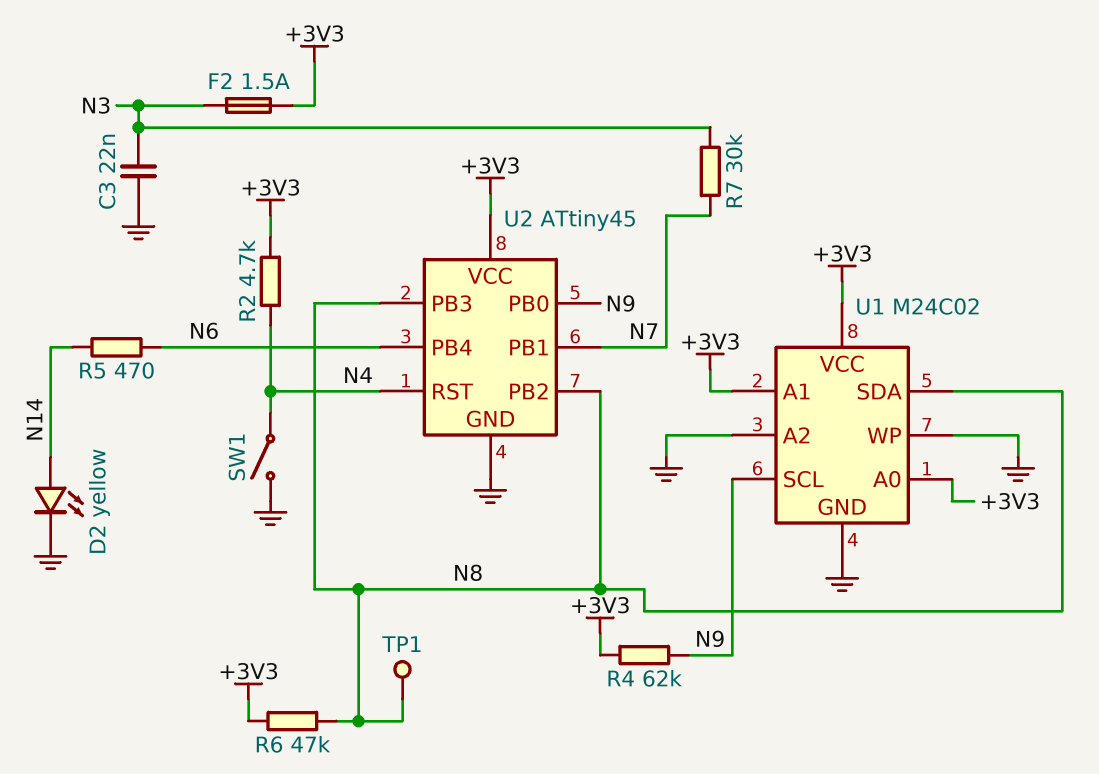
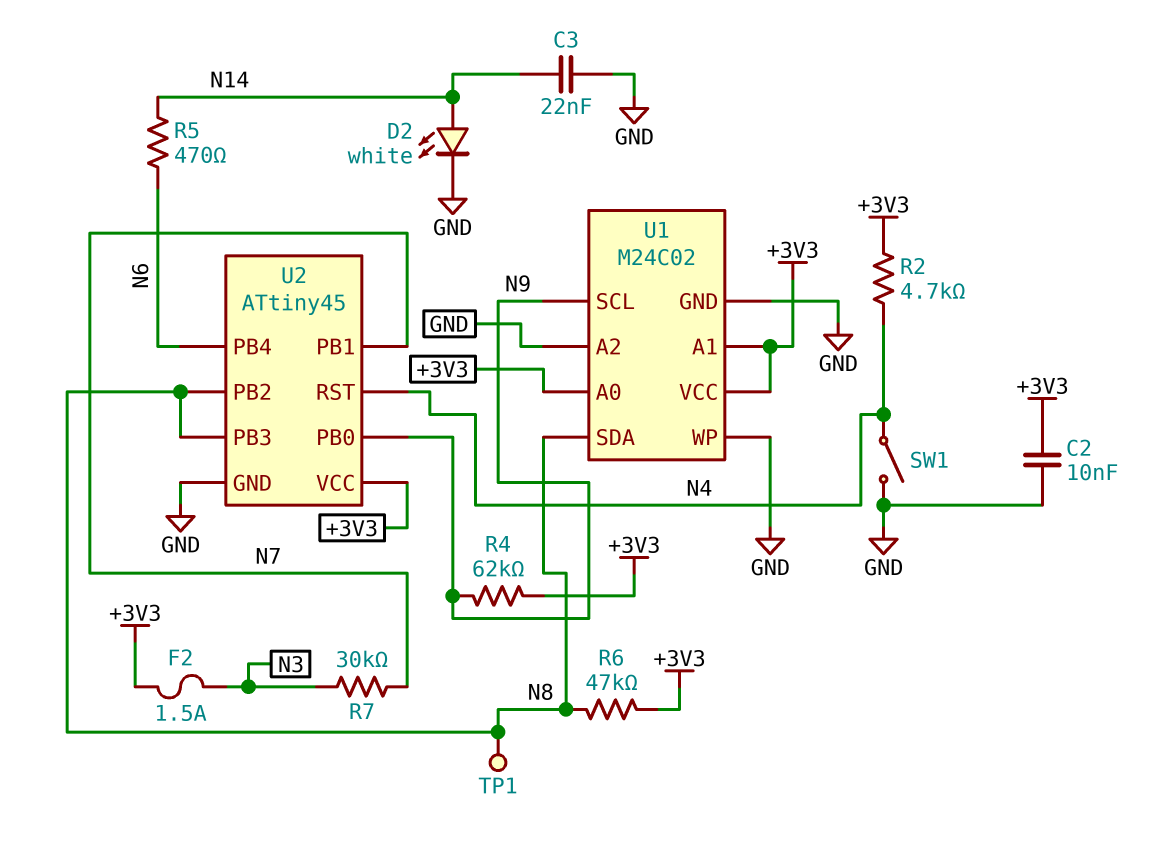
C2: none -> 10nF (+3V3, GND)
C3: 22nF (GND, N3) -> 22nF (GND, N14)
D2: LED yellow (A N14, K GND) -> LED white (A N14, K GND)

